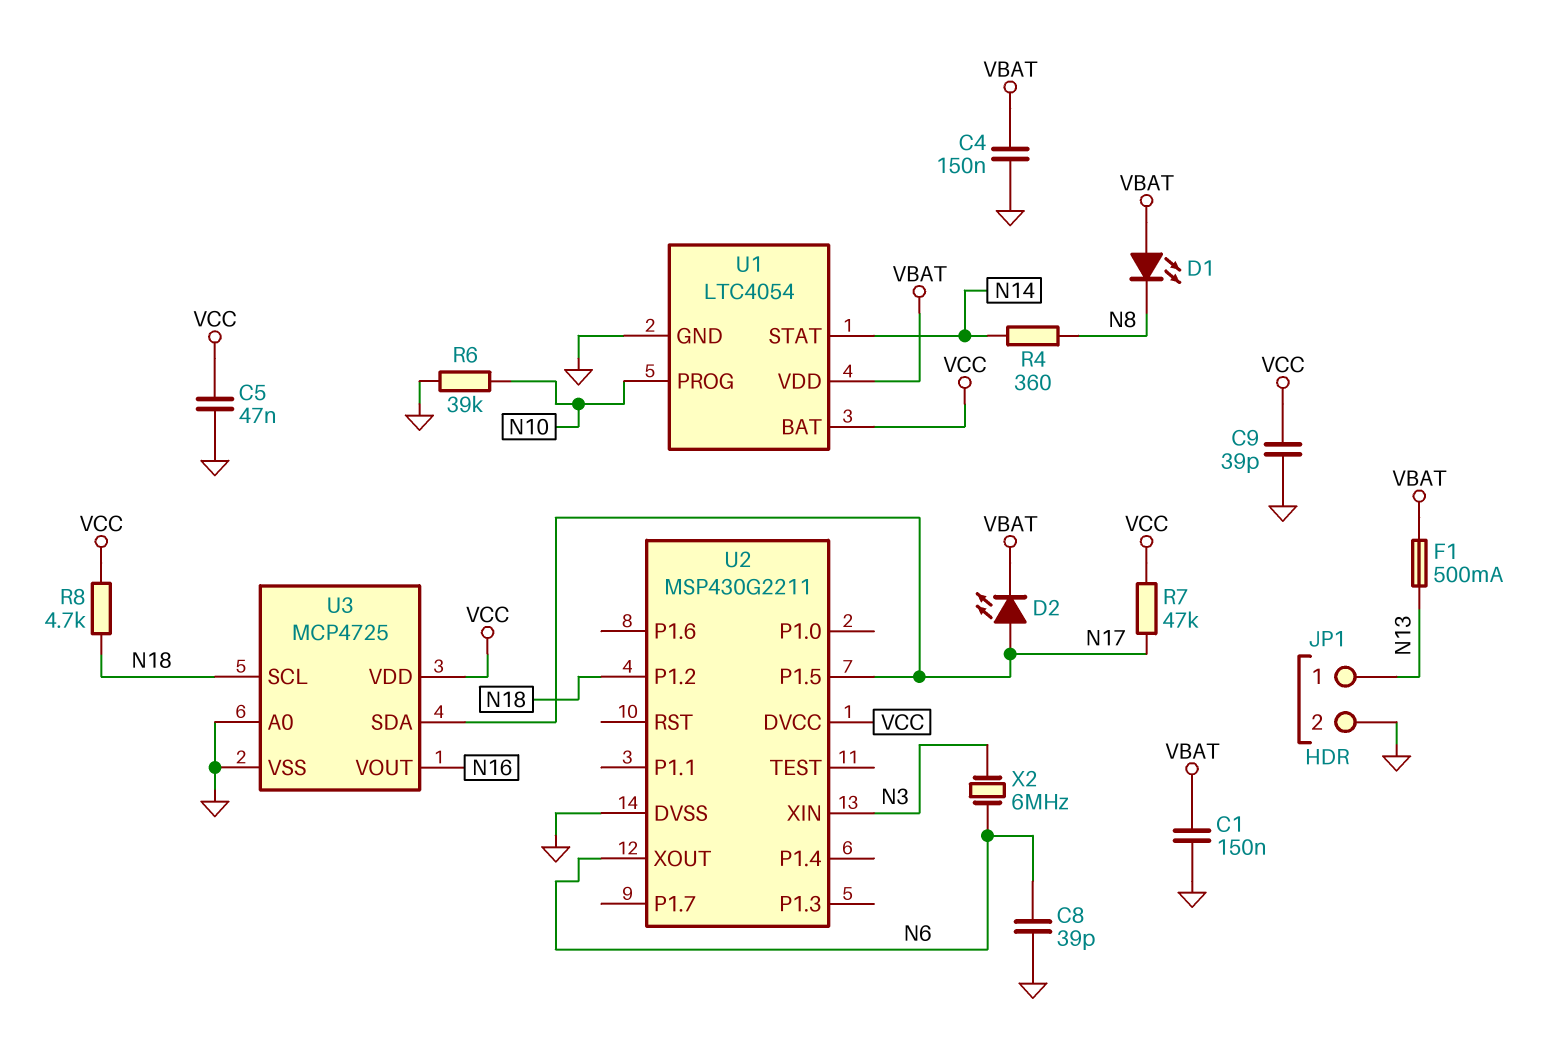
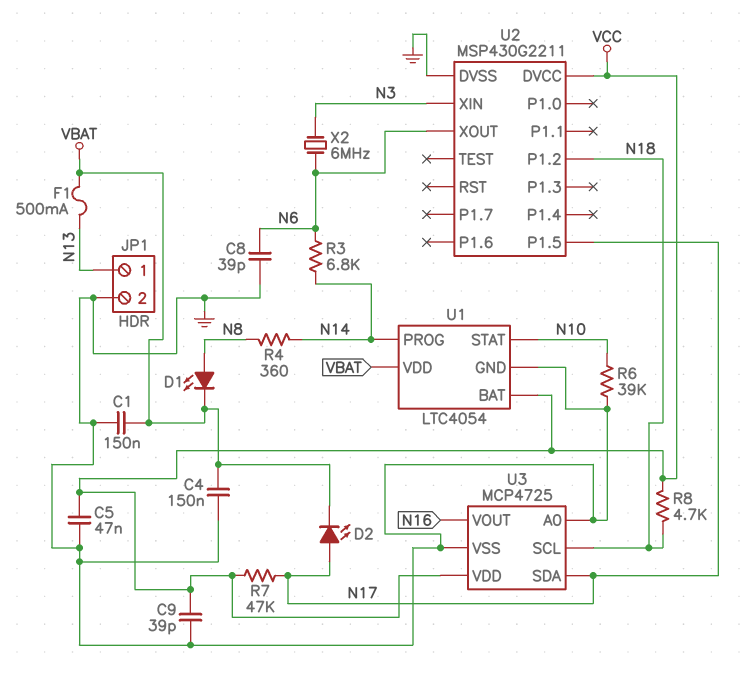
D1: LED (A VBAT, K N8) -> LED (A N8, K VBAT)
R3: none -> 6.8k (N6, N14)
U1 pin PROG: N10 -> N14
U1 pin STAT: N14 -> N10

